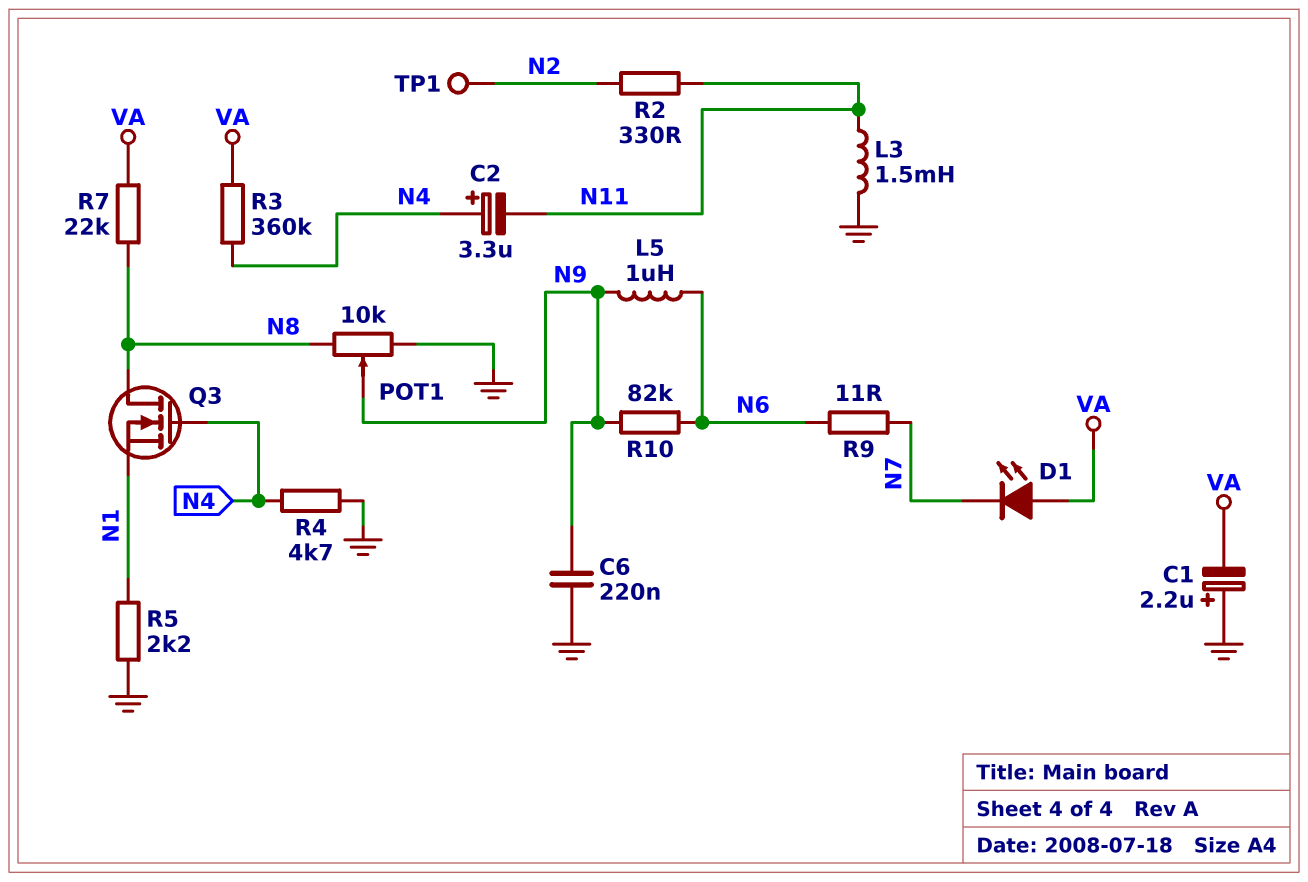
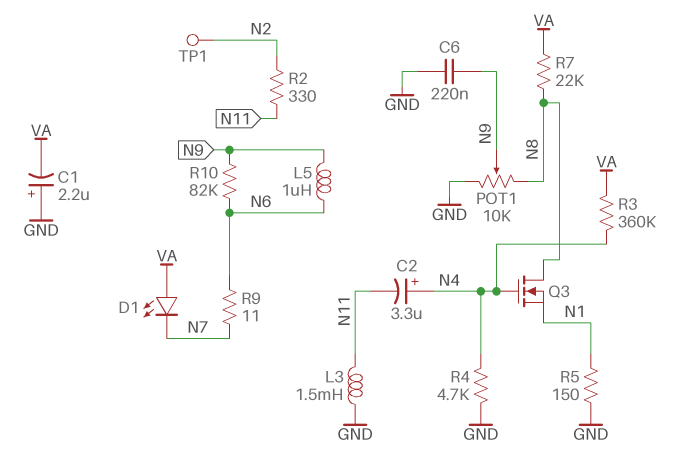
R5: 2.2k (GND, N1) -> 150 (GND, N1)

